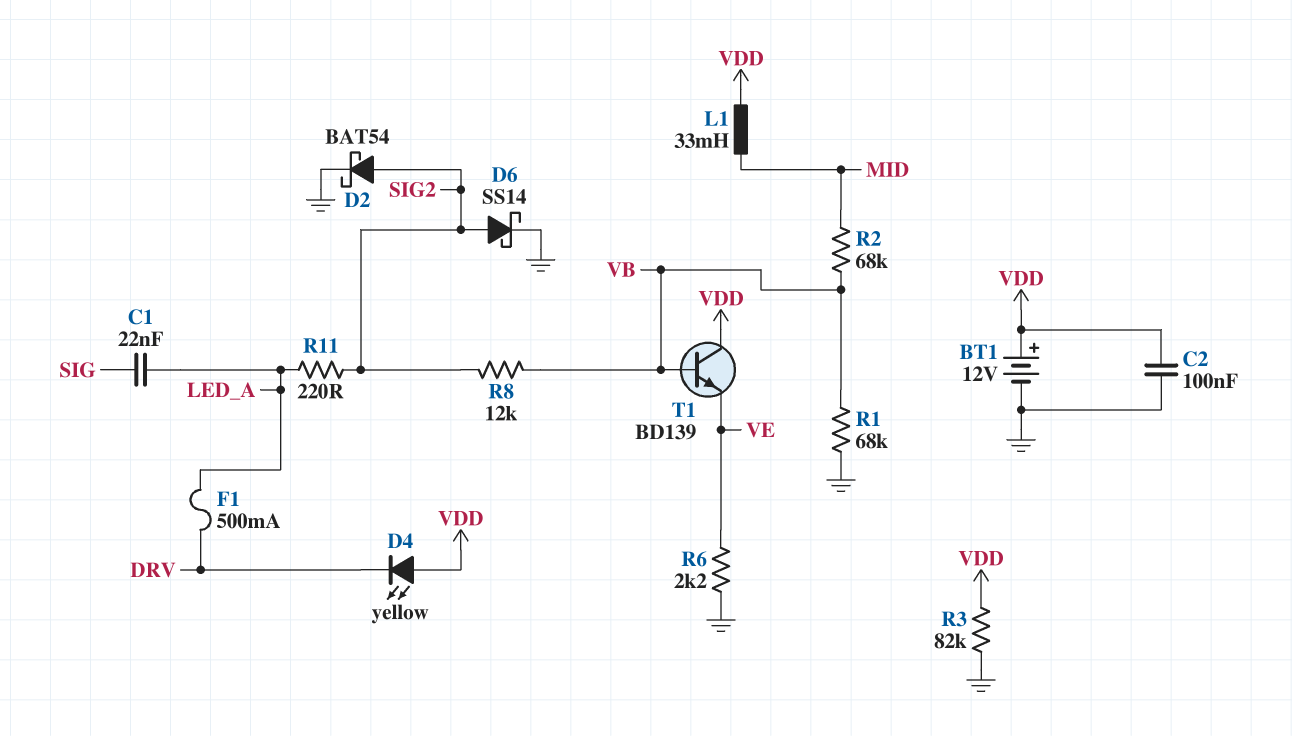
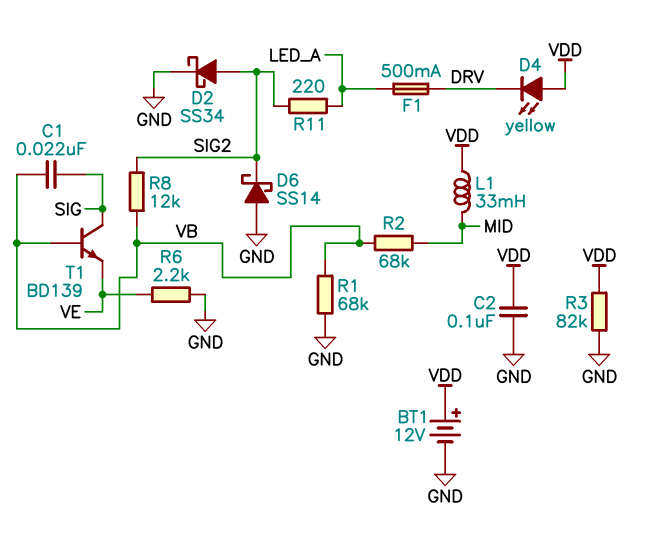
C1: 22nF (LED_A, SIG) -> 22nF (SIG, VB)
D2: schottky BAT54 (A SIG2, K GND) -> schottky SS34 (A SIG2, K GND)
D6: schottky SS14 (A SIG2, K GND) -> schottky SS14 (A GND, K SIG2)
T1: NPN BD139 (B VB, C VDD, E VE) -> NPN BD139 (B VB, C SIG, E VE)

